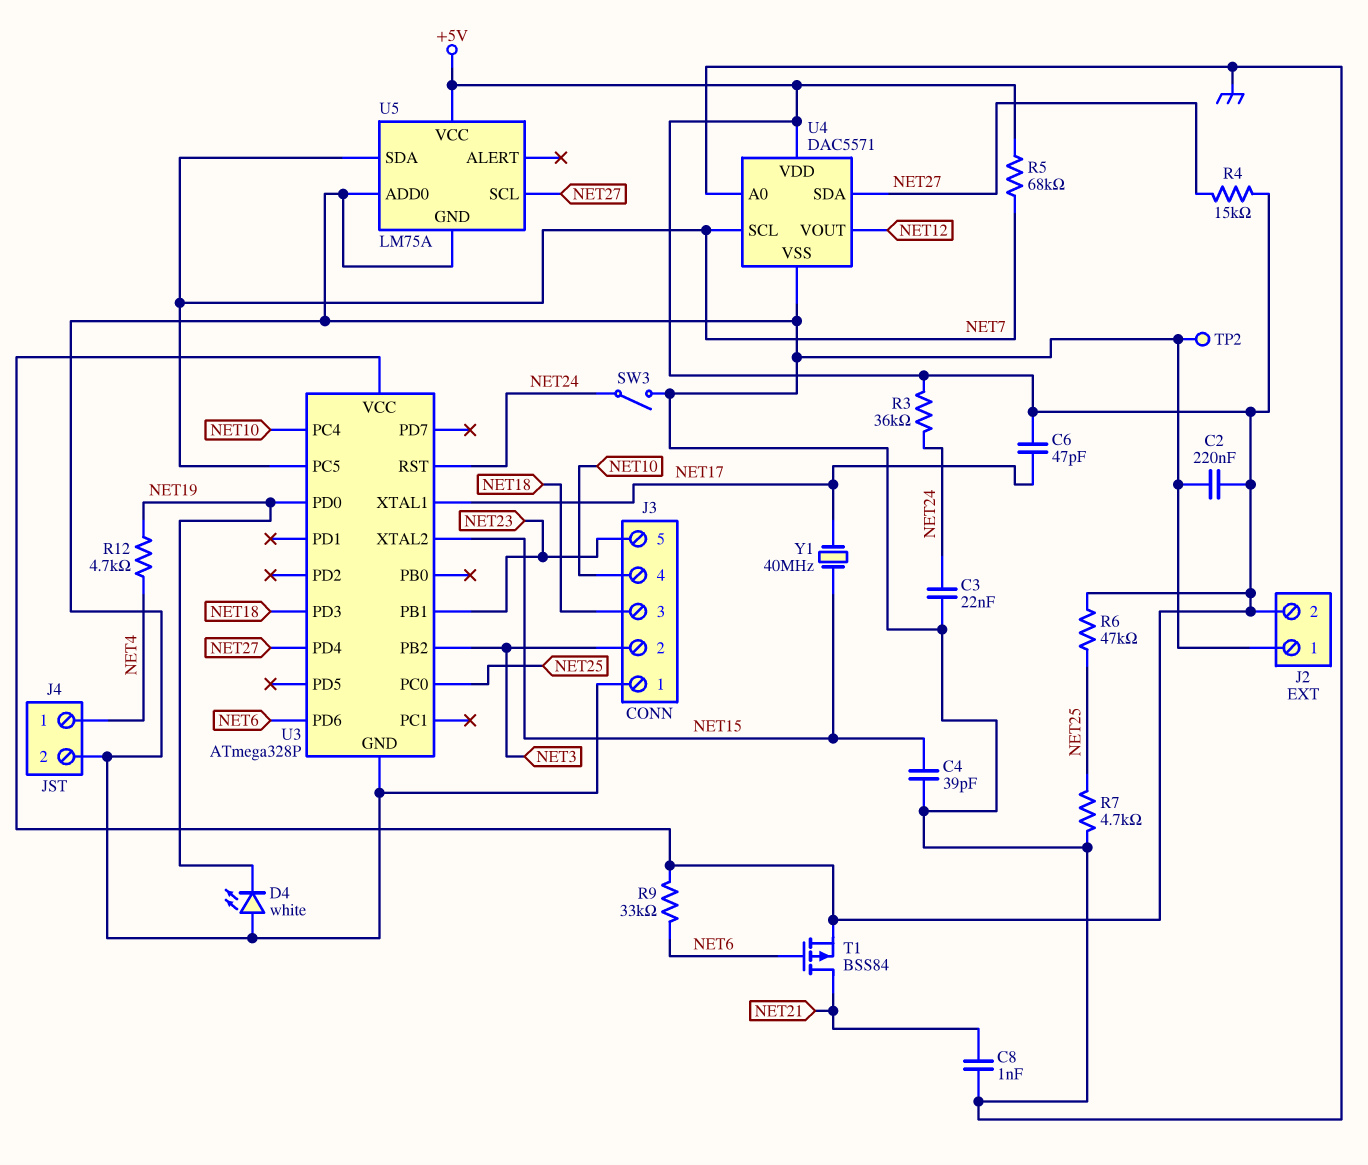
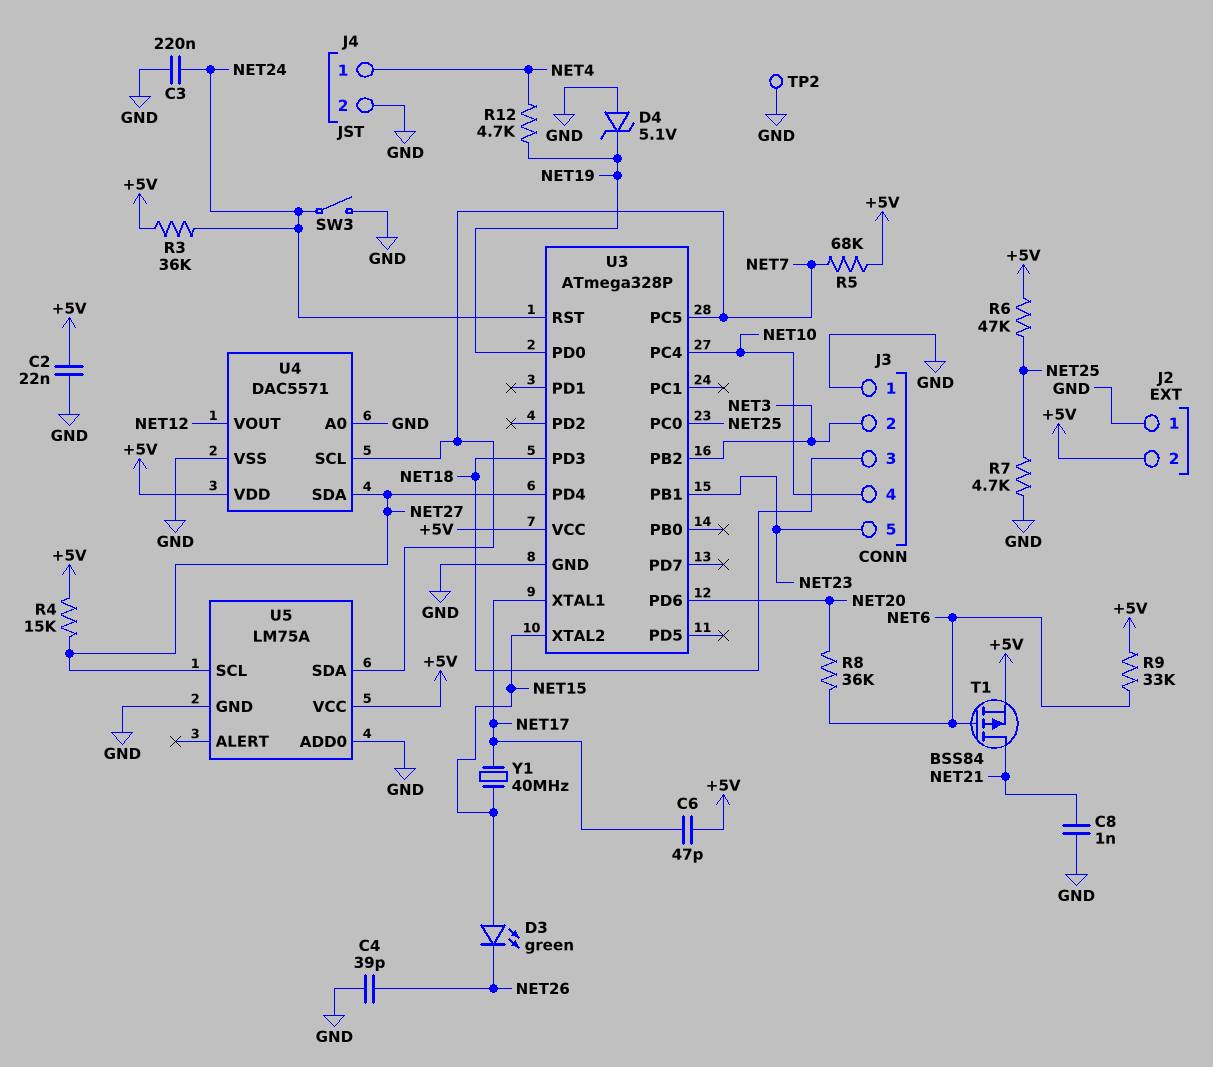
C2: 220nF (+5V, GND) -> 22nF (+5V, GND)
C3: 22nF (GND, NET24) -> 220nF (GND, NET24)
C4: 39pF (GND, NET15) -> 39pF (GND, NET26)
D3: none -> LED green (A NET15, K NET26)
D4: LED white (A GND, K NET19) -> zener 5.1V (A GND, K NET19)
R8: none -> 36k (NET6, NET20)
U3 pin PD6: NET6 -> NET20

